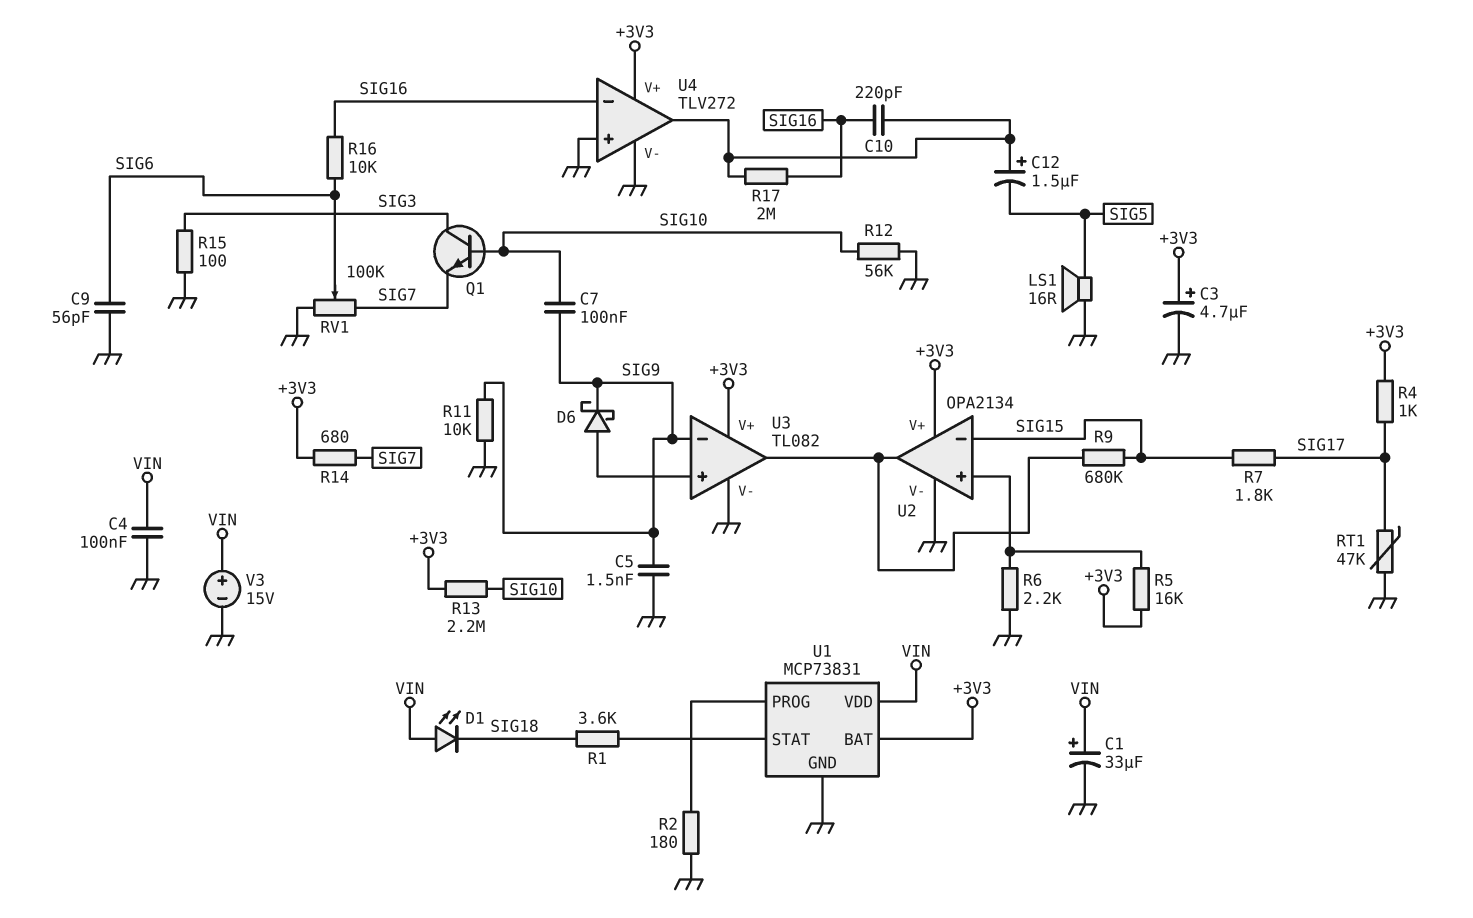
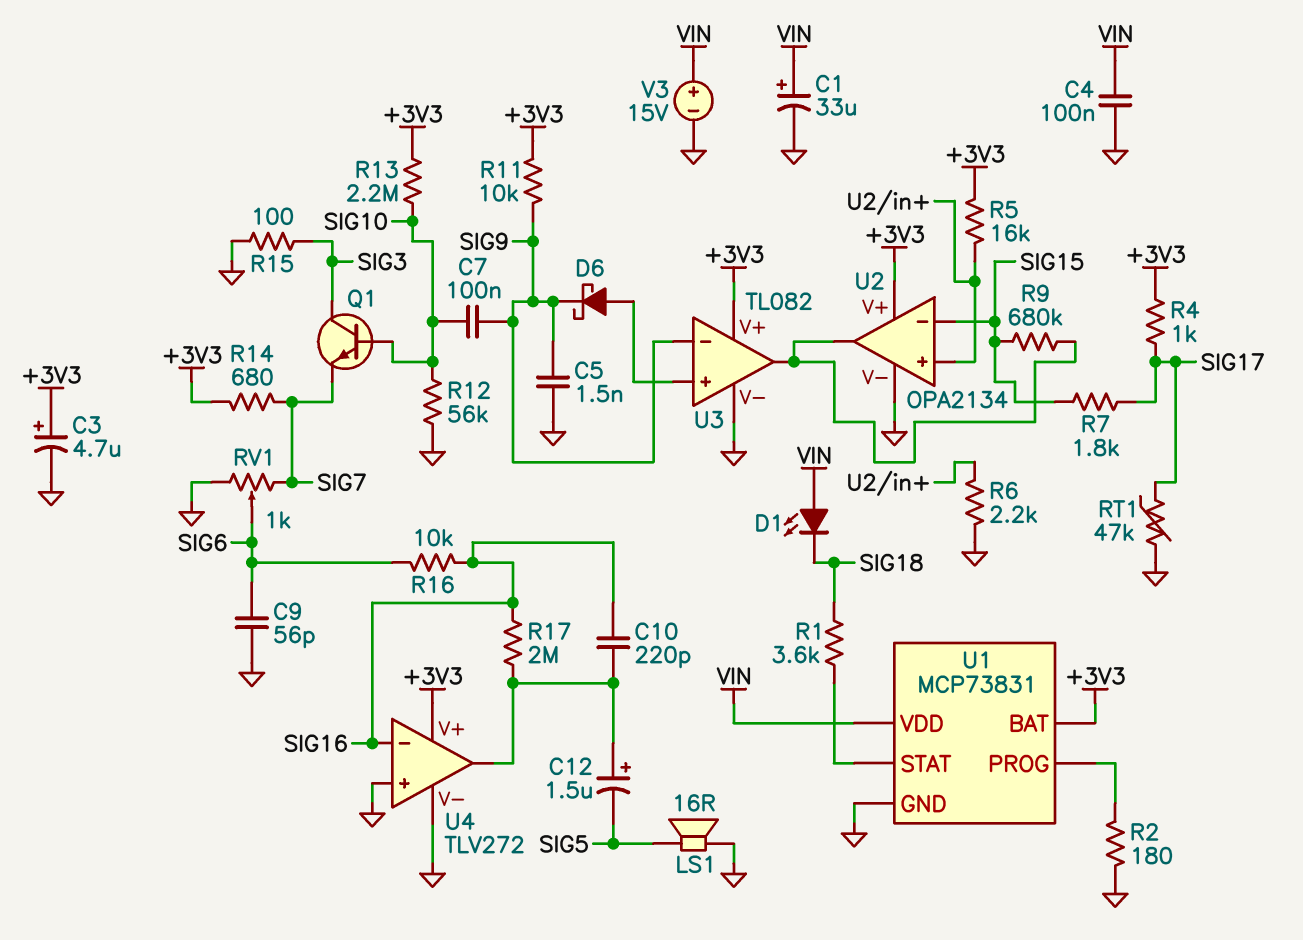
R11: 10k (GND, SIG9) -> 10k (+3V3, SIG9)
RV1: 100k (GND, SIG7, wiper SIG6) -> 1k (GND, SIG7, wiper SIG6)

